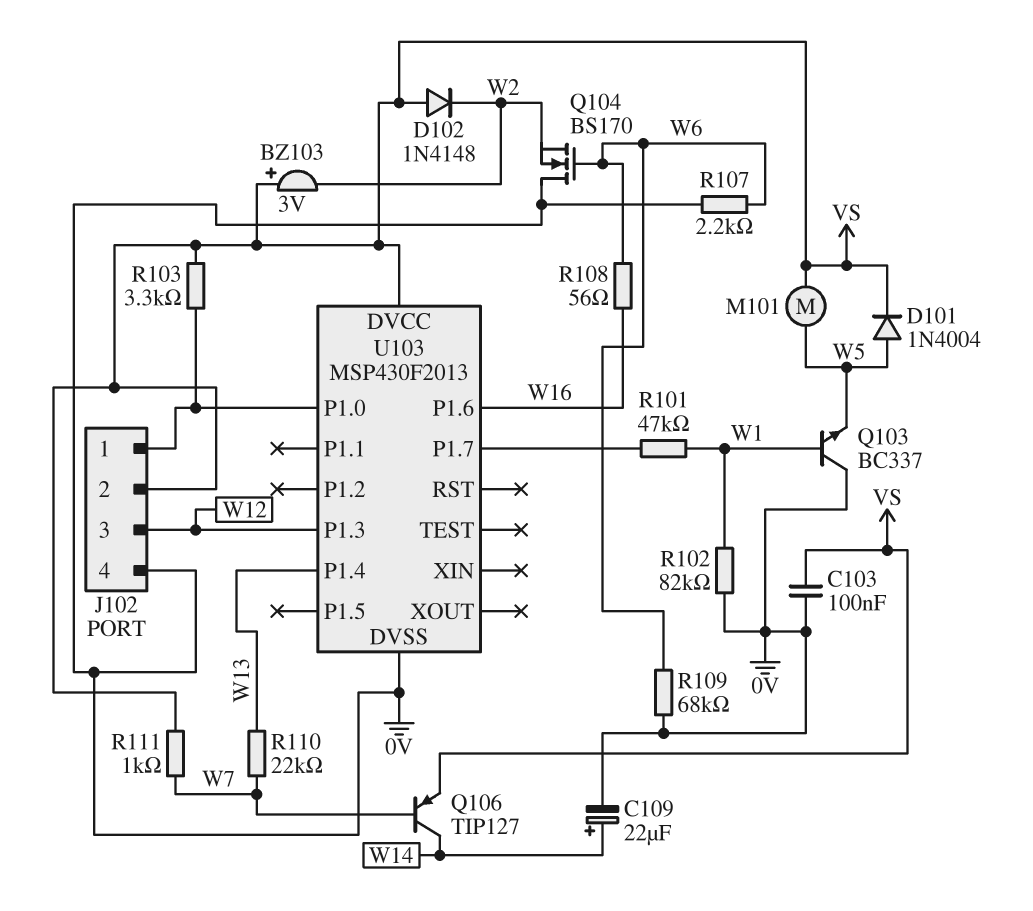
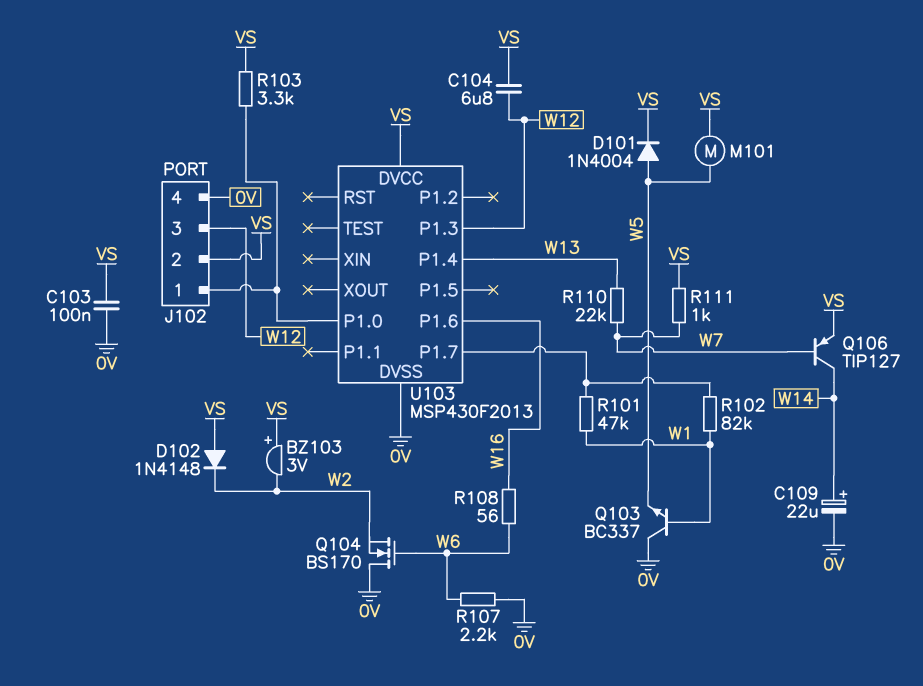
C104: none -> 6.8uF (VS, W12)
R102: 82k (0V, W1) -> 82k (U103/P1.7, W1)
R109: 68k (0V, W6) -> none

